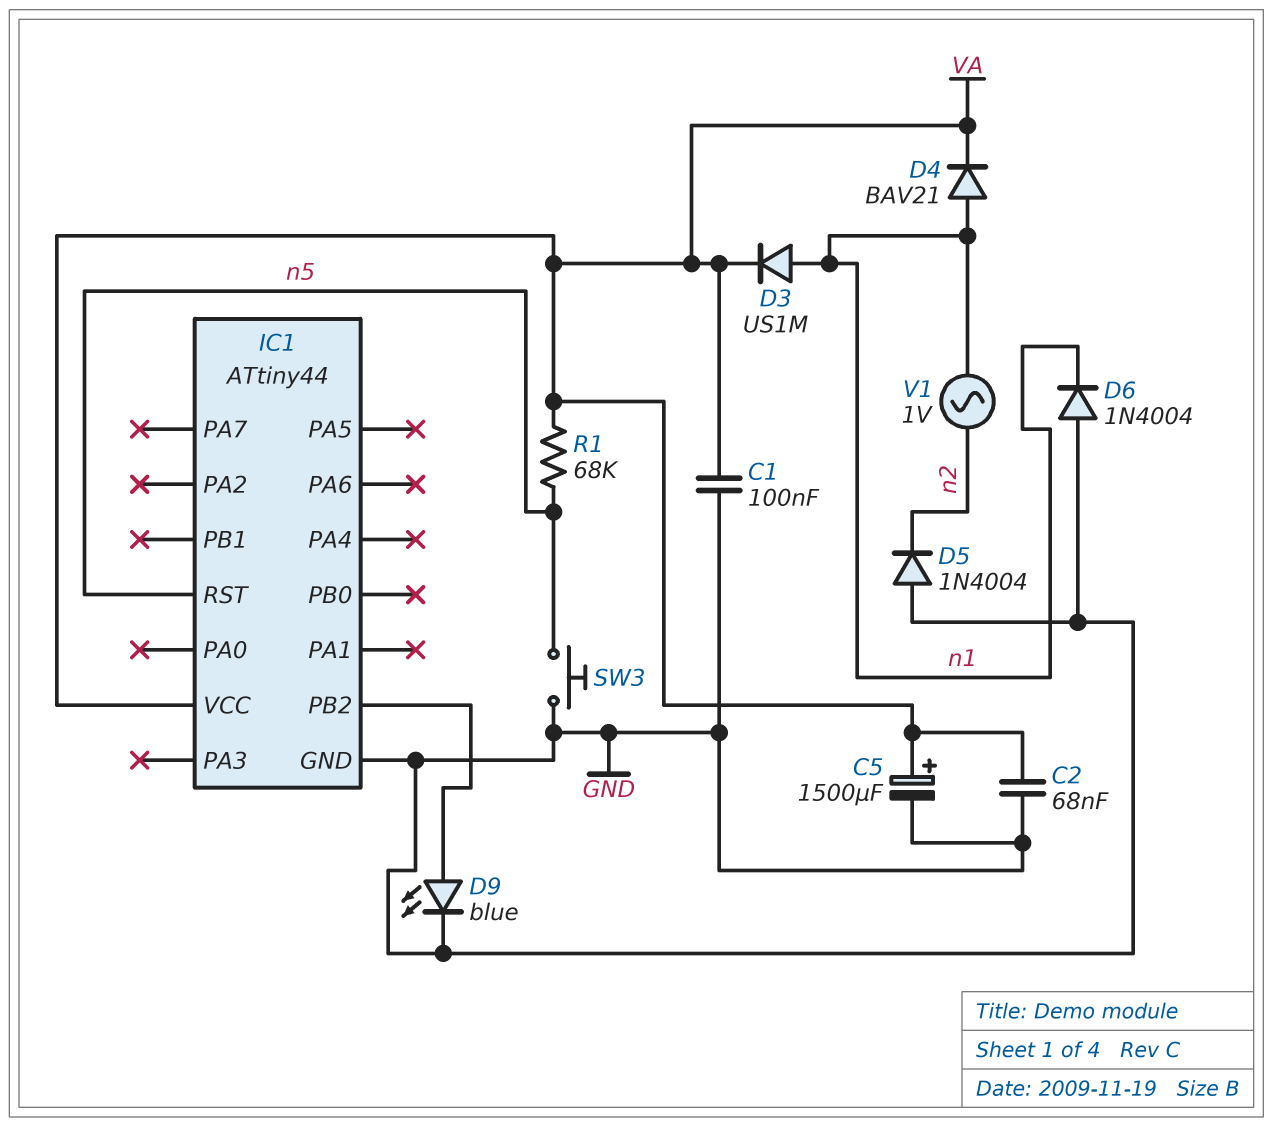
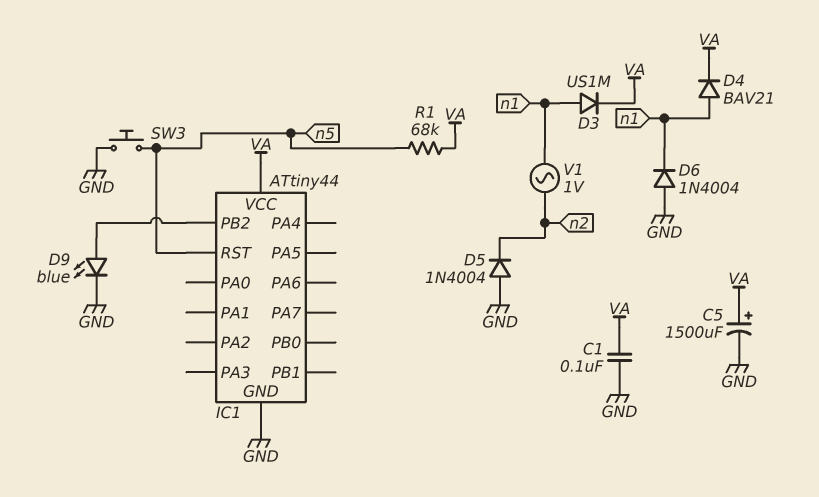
C2: 68nF (GND, VA) -> none

